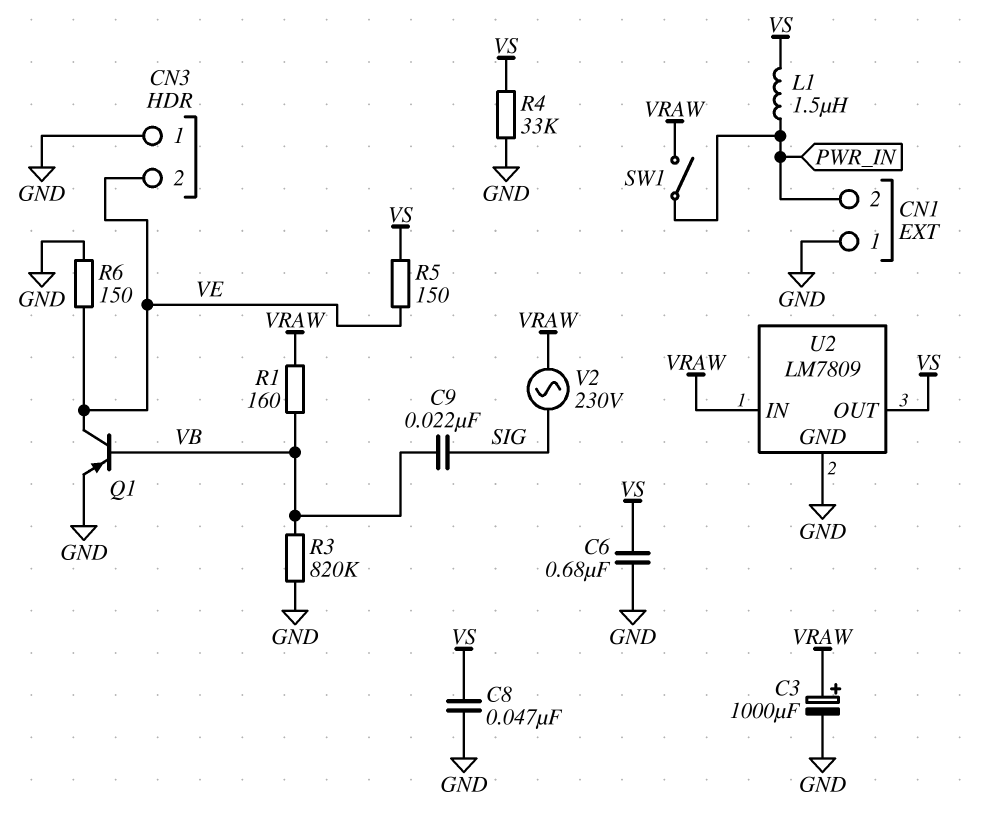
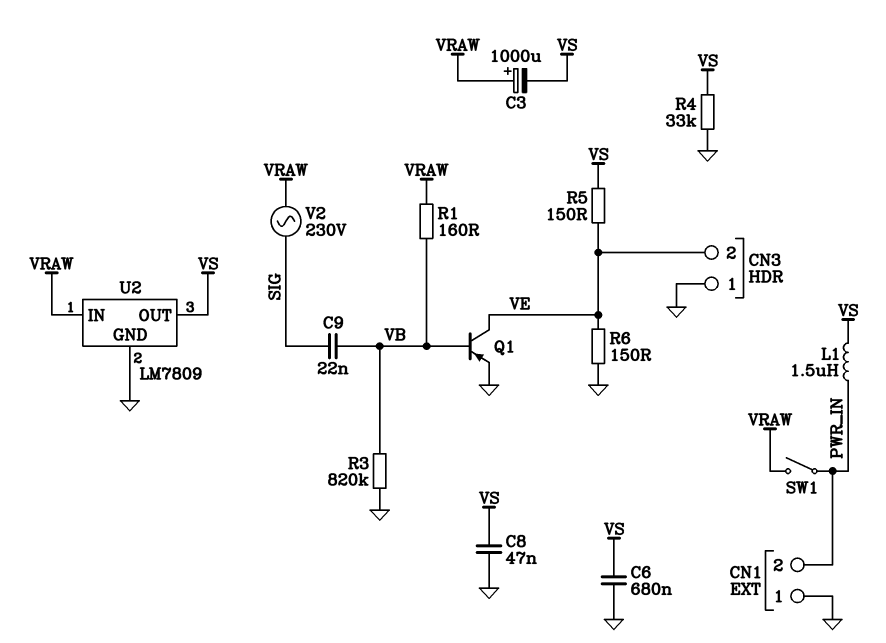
C3: 1000uF (plus VRAW, minus GND) -> 1000uF (plus VRAW, minus VS)

